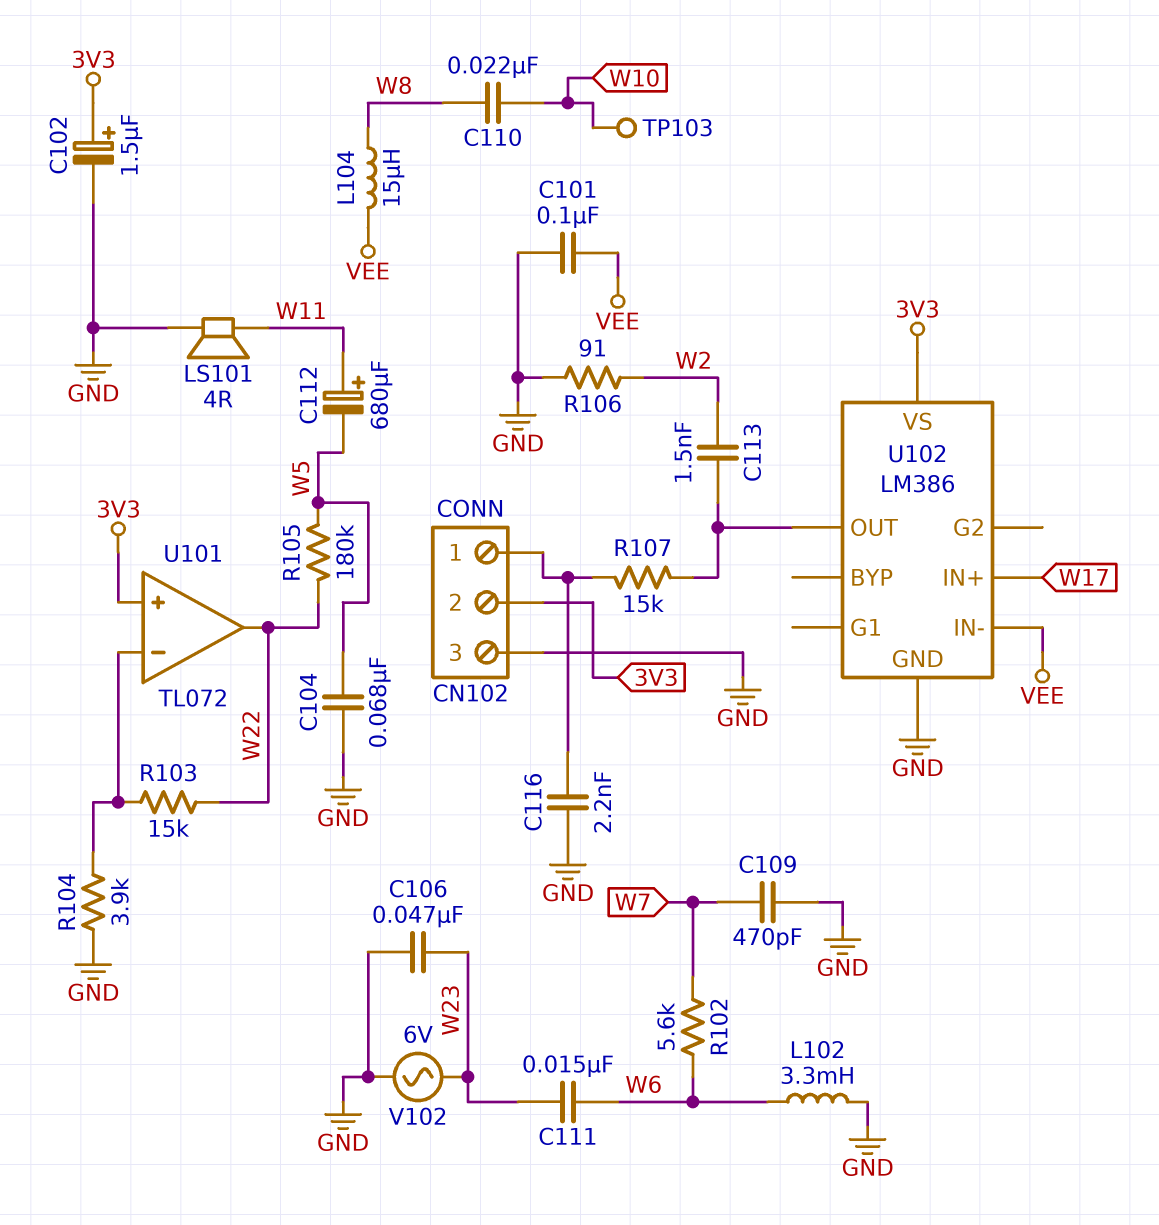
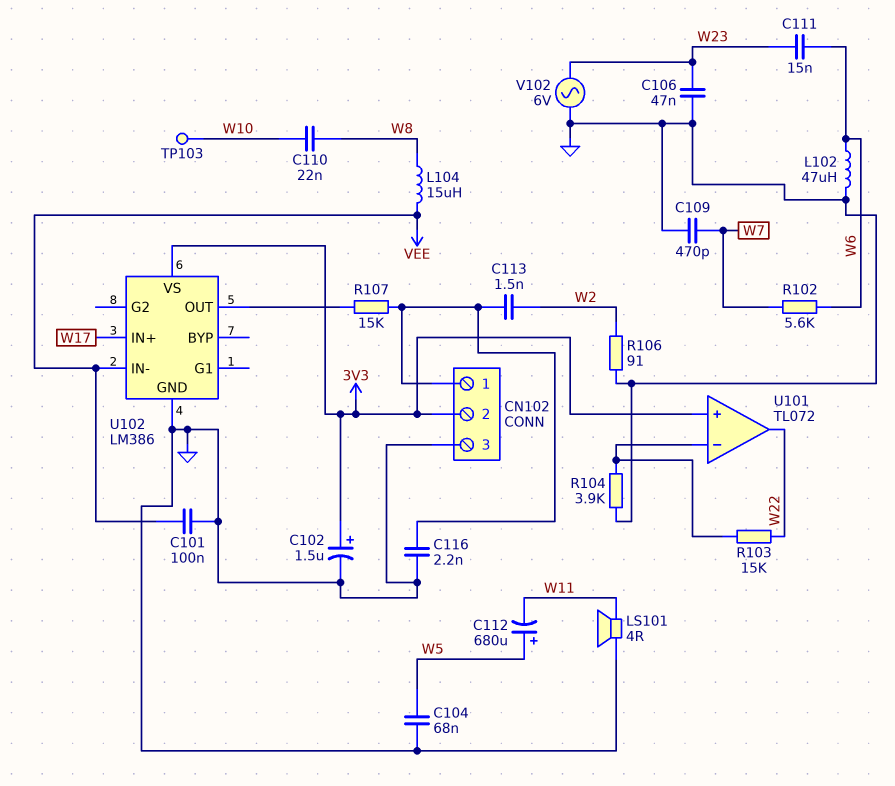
C112: 680uF (plus W11, minus W5) -> 680uF (plus W5, minus W11)
C113: 1.5nF (U102/OUT, W2) -> 1.5nF (CN102/1, W2)
L102: 3.3mH (GND, W6) -> 47uH (GND, W6)
R105: 180k (W5, W22) -> none

